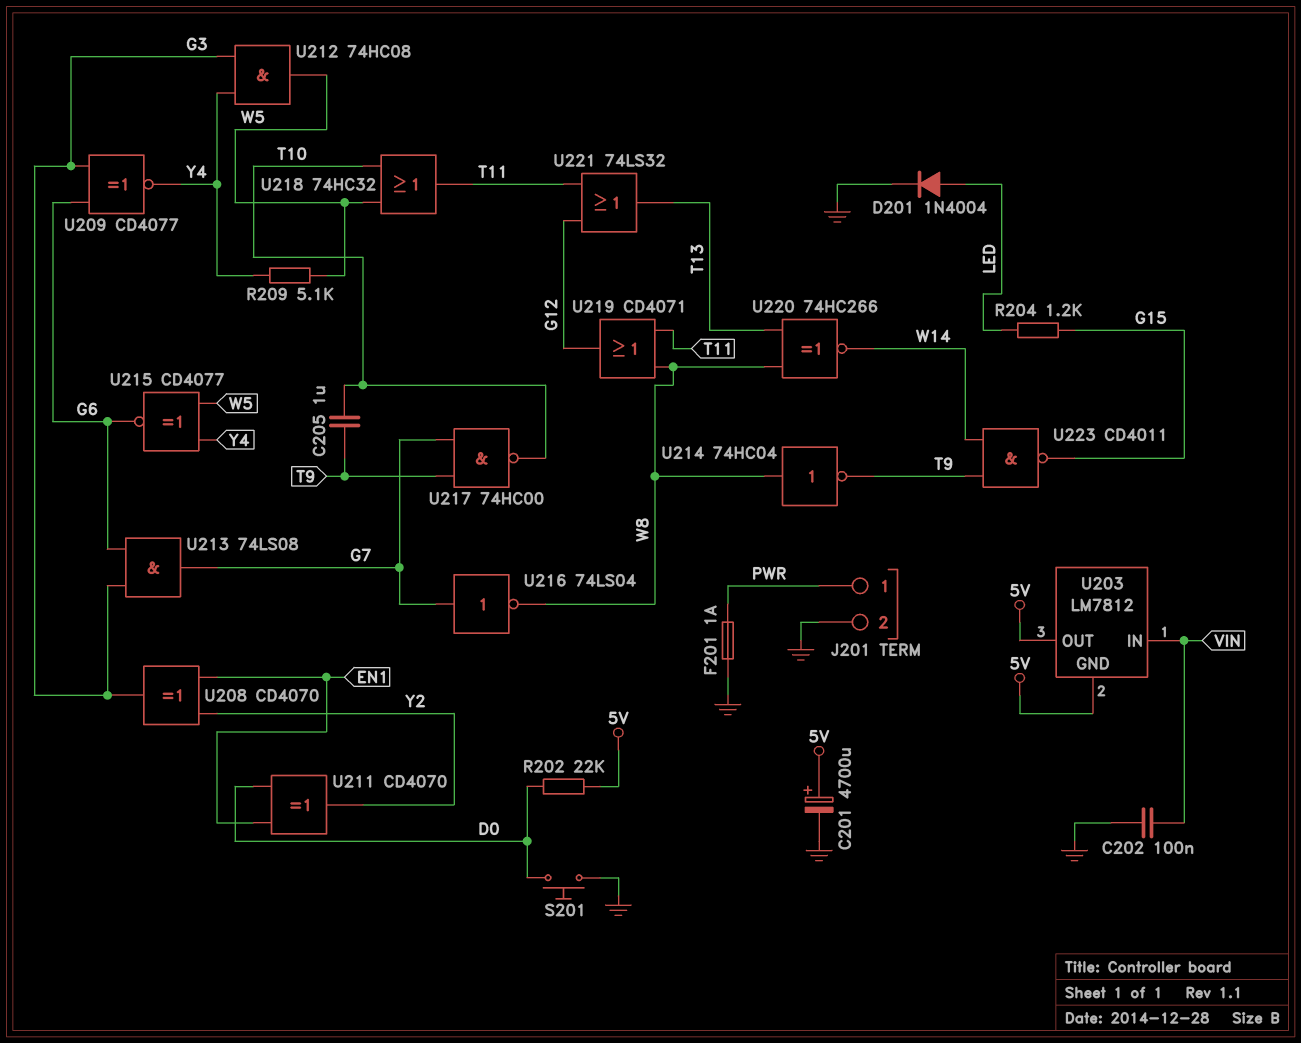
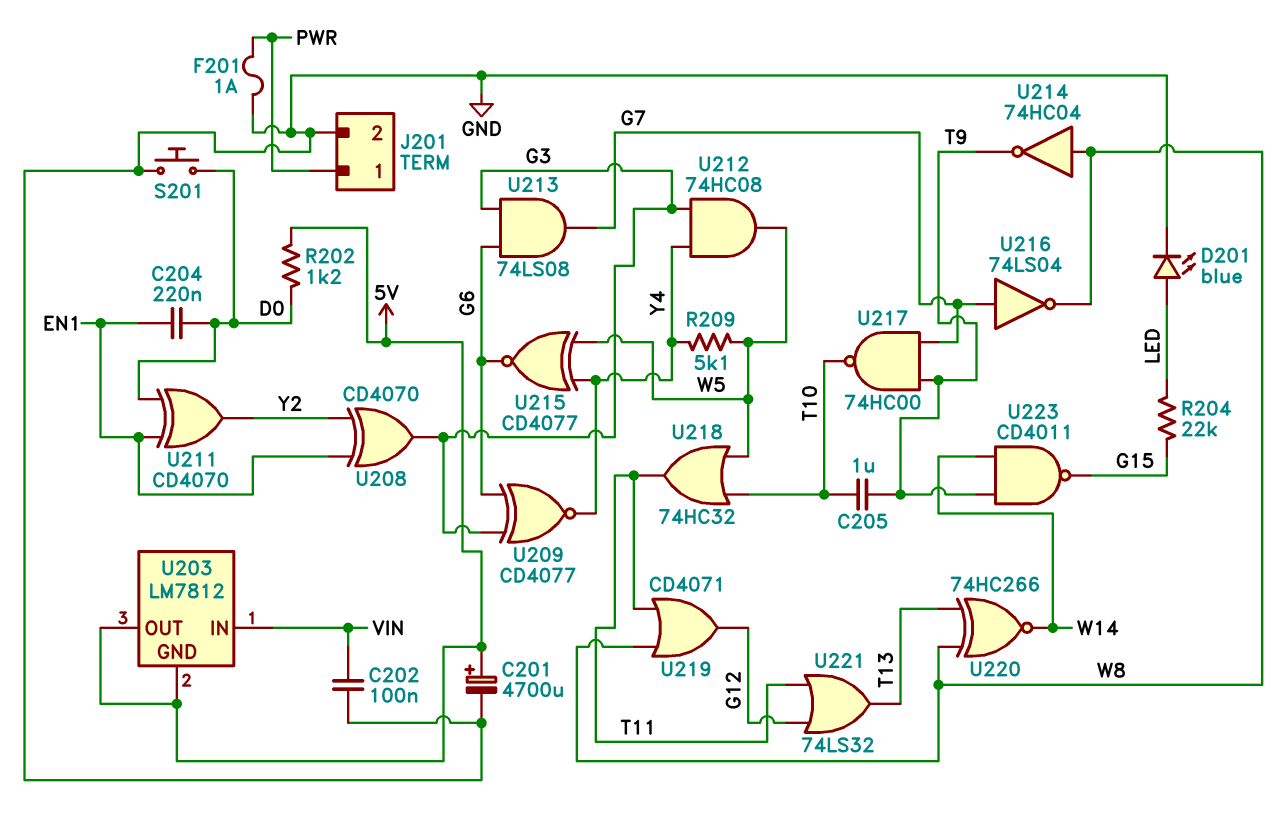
C204: none -> 220nF (D0, EN1)
D201: diode 1N4004 (A LED, K GND) -> LED blue (A LED, K GND)
R202: 22k (5V, D0) -> 1.2k (5V, D0)
R204: 1.2k (G15, LED) -> 22k (G15, LED)

